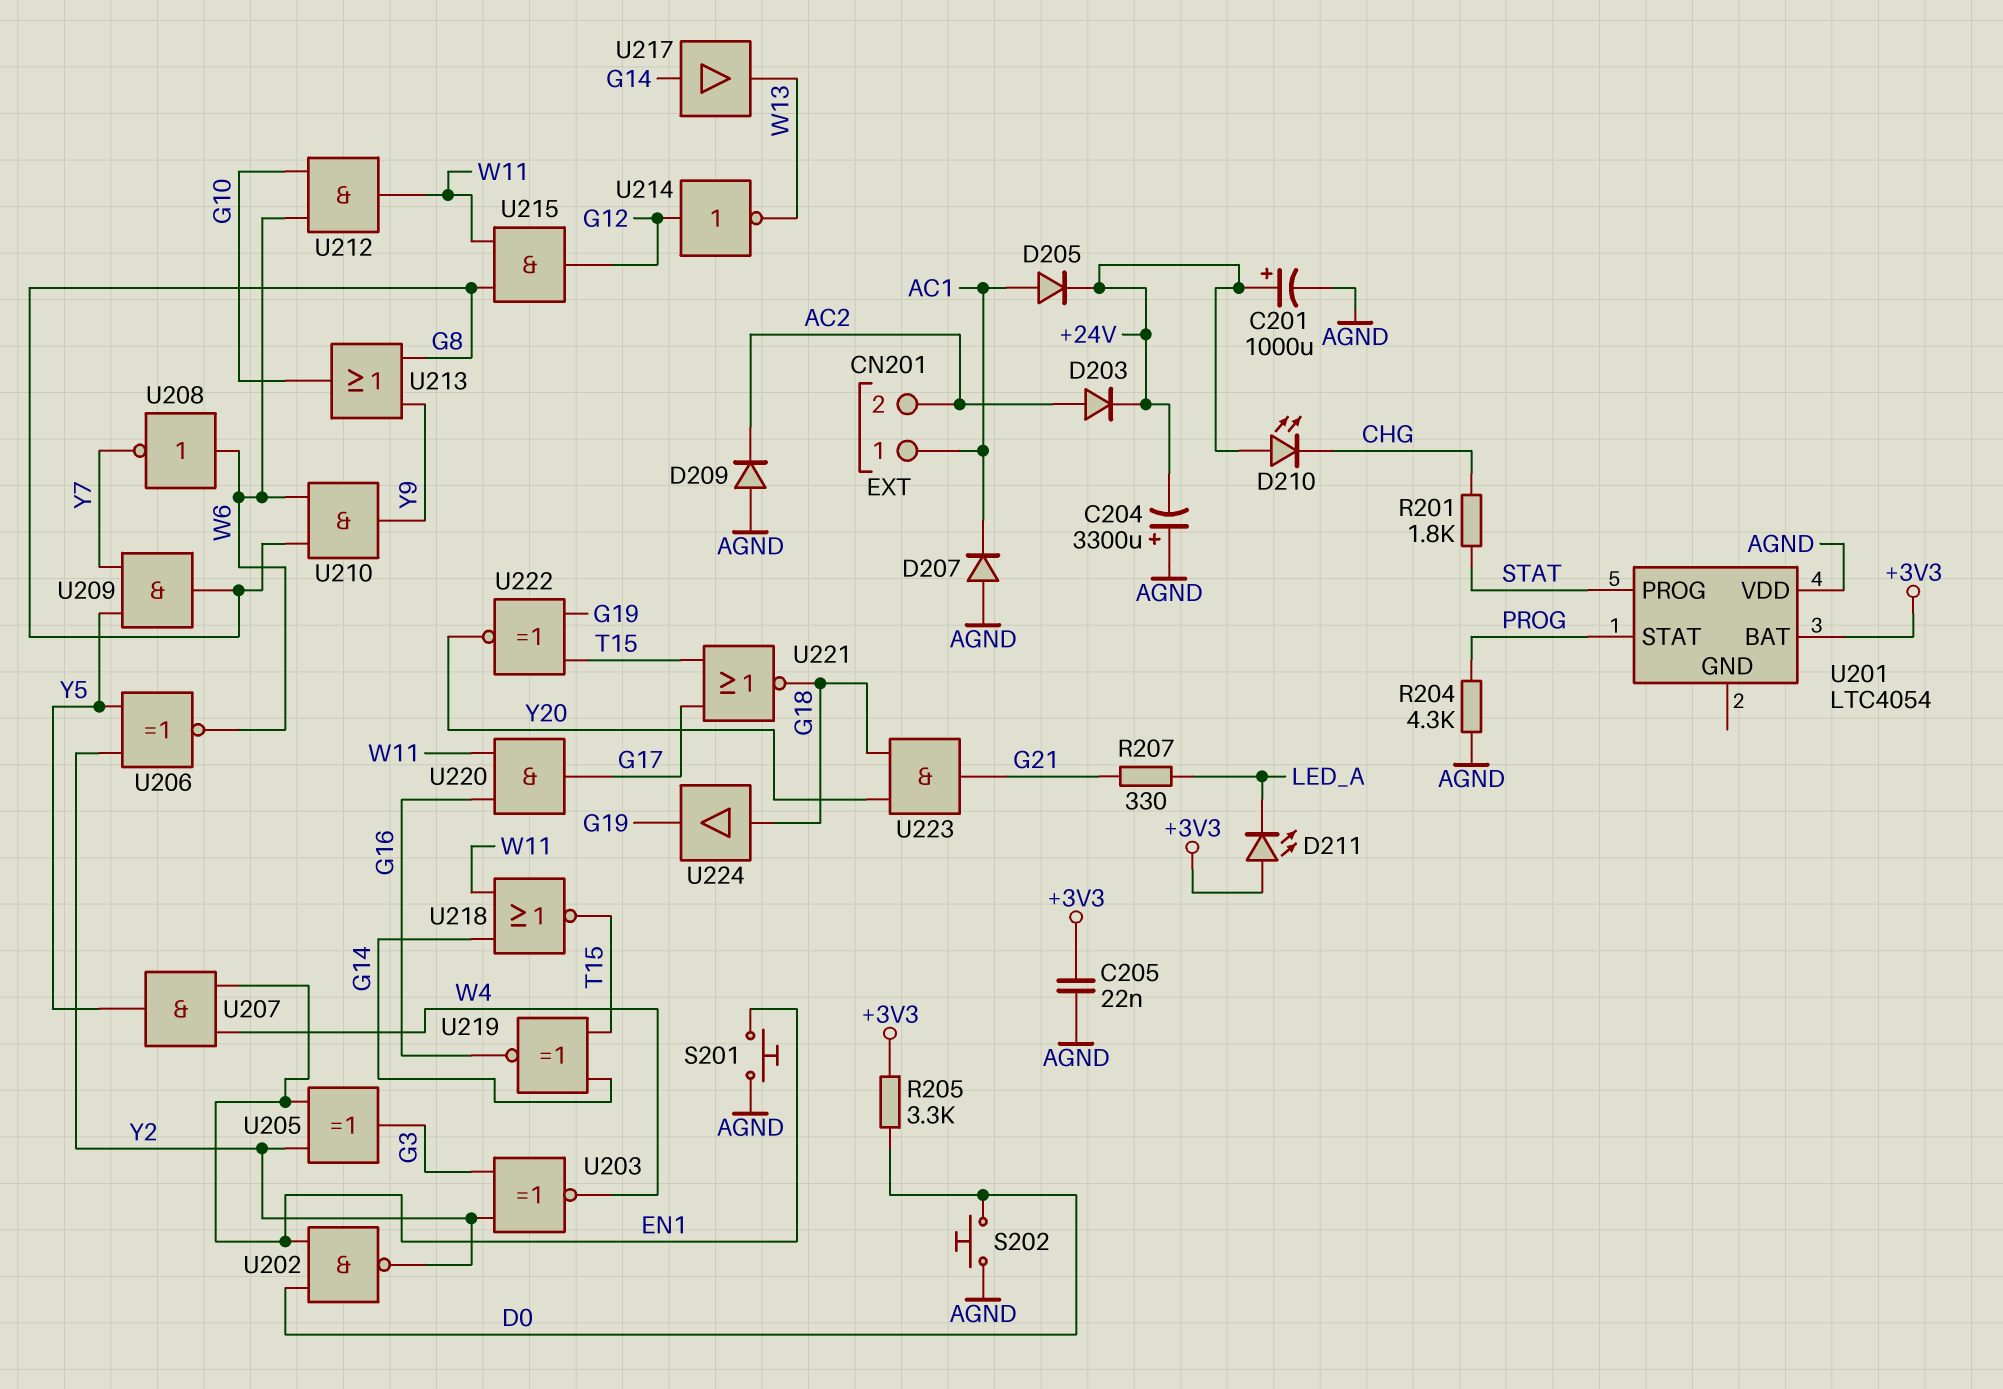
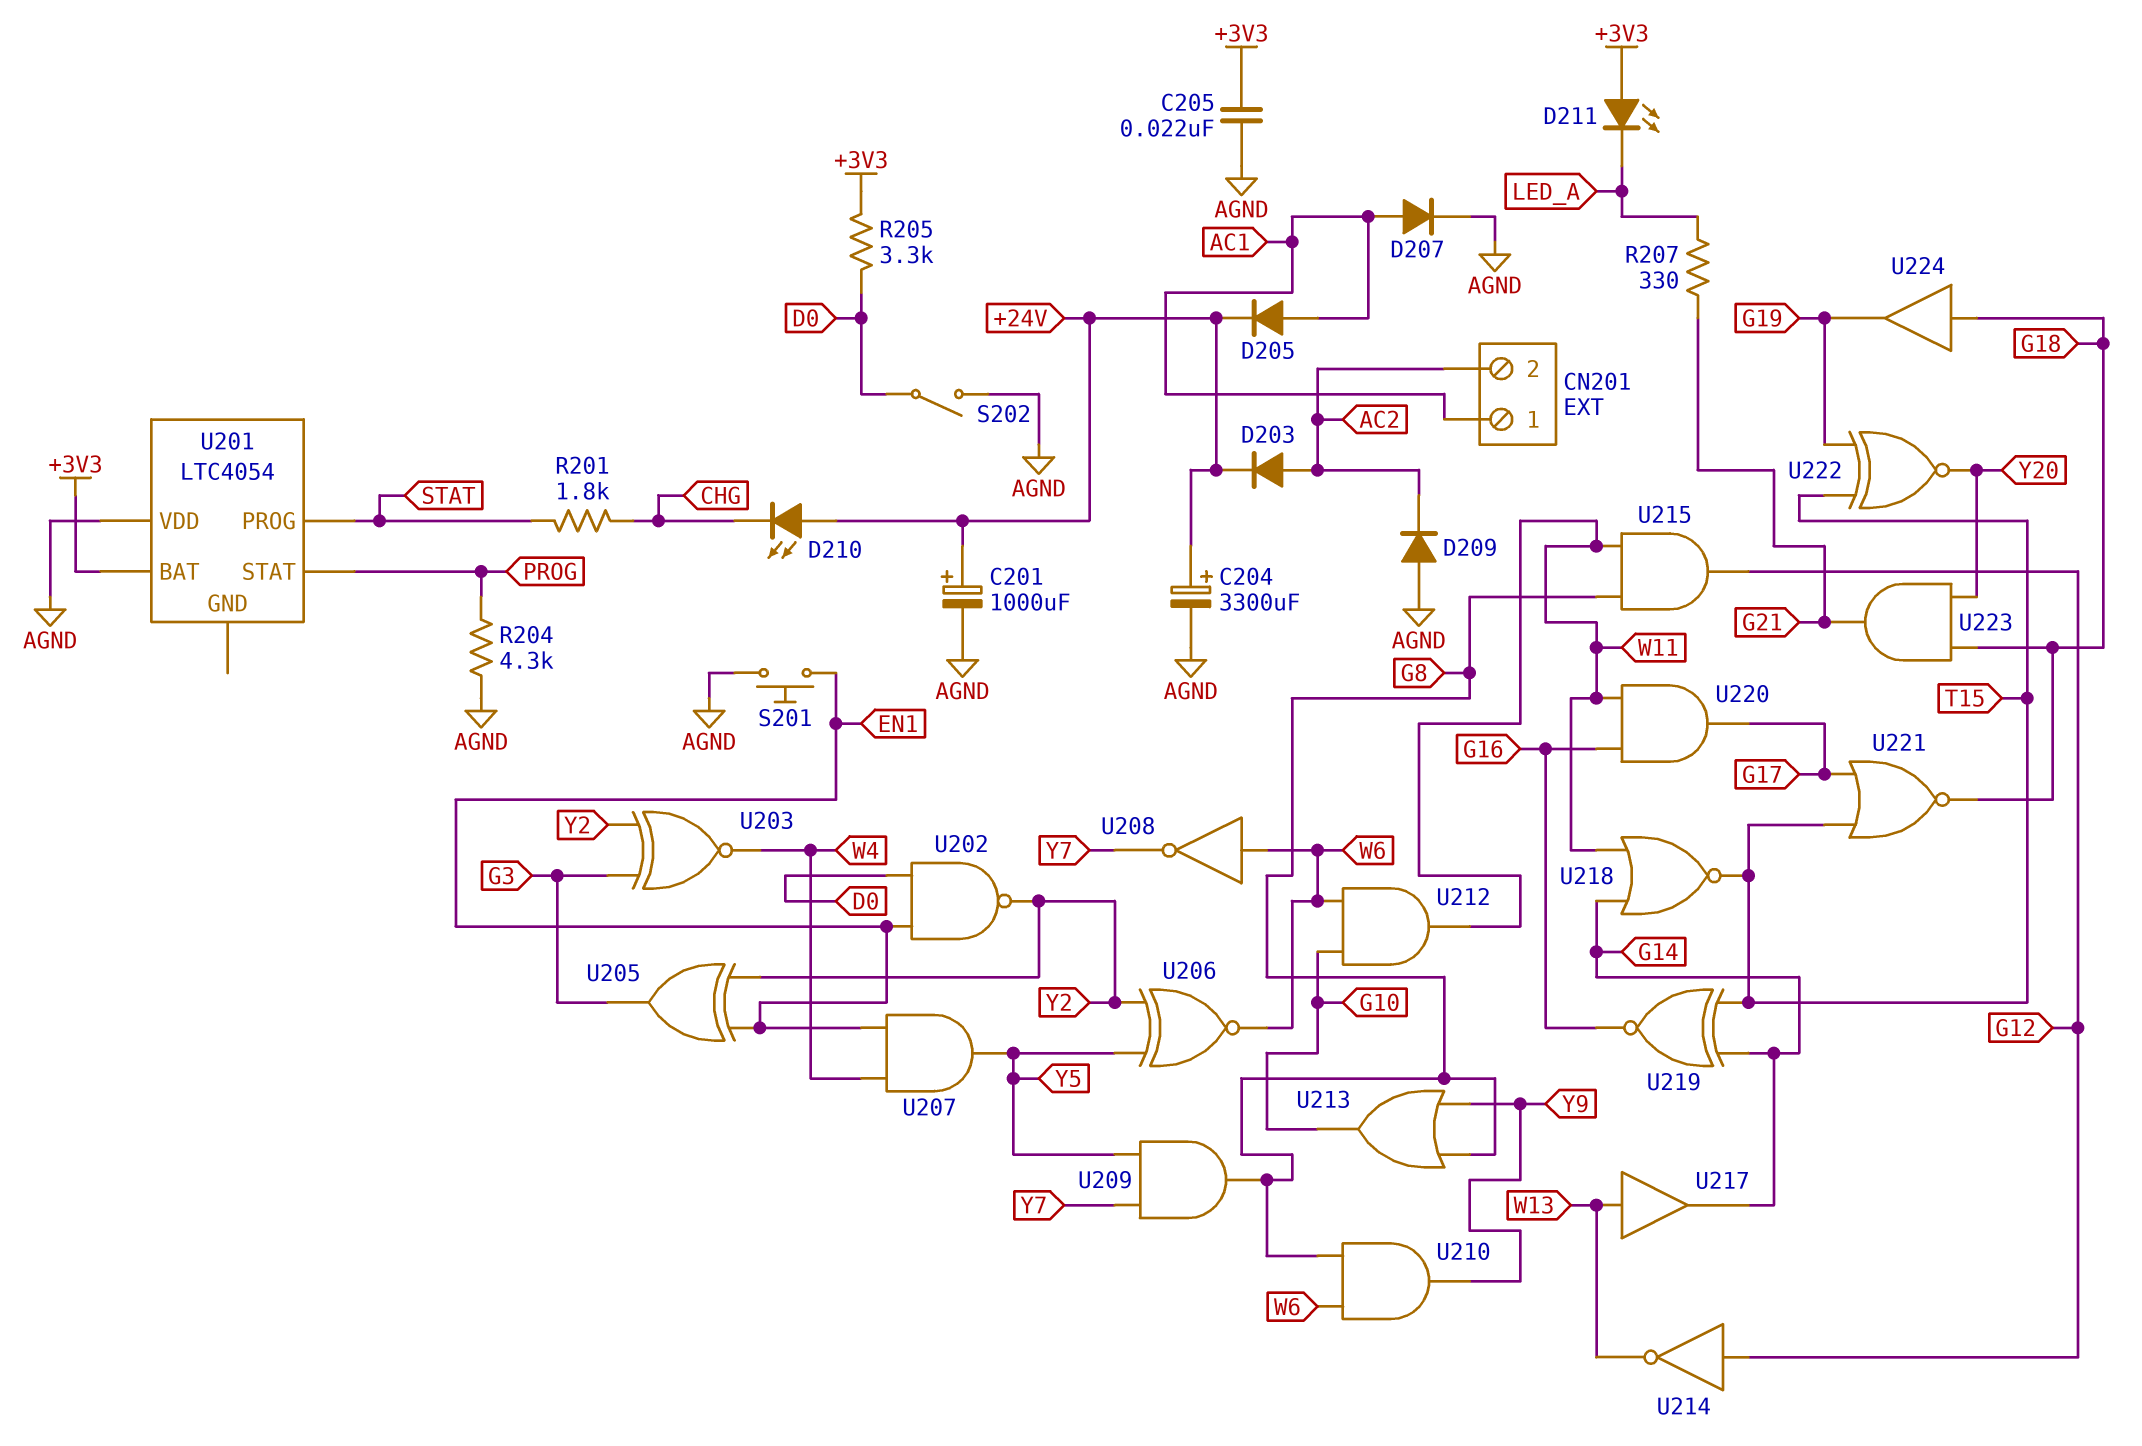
C204: 3300uF (plus AGND, minus +24V) -> 3300uF (plus +24V, minus AGND)
D207: diode (A AGND, K AC1) -> diode (A AC1, K AGND)
S202: button (AGND, D0) -> switch (AGND, D0)
U217: buffer (in G14, out W13) -> buffer (in W13, out G14)

